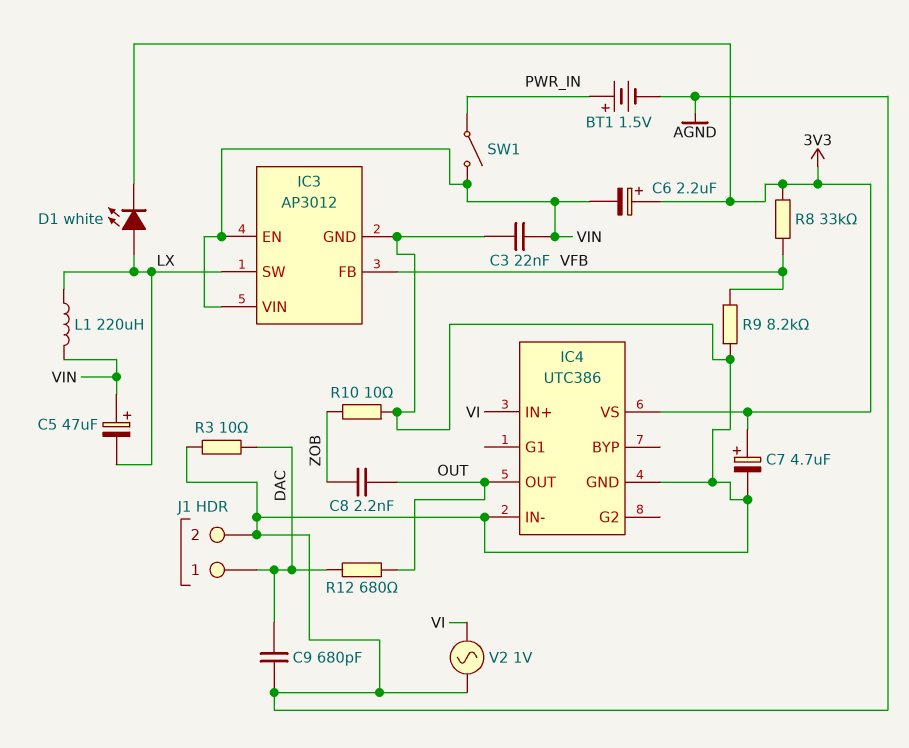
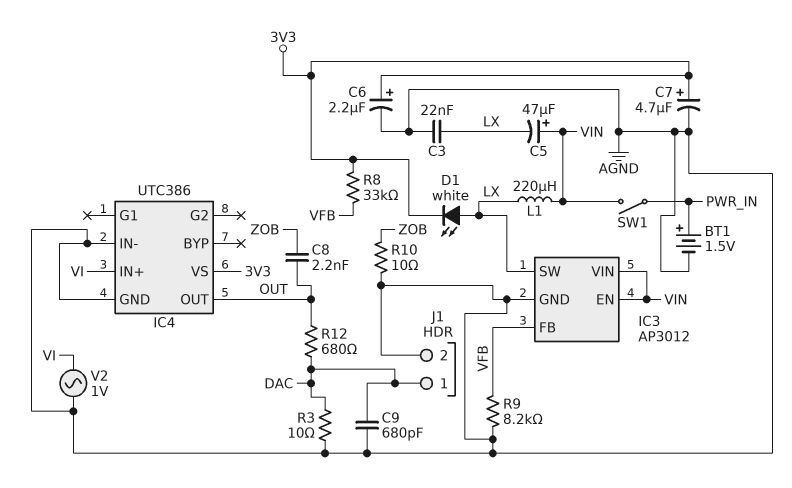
C3: 22nF (AGND, VIN) -> 22nF (AGND, LX)
C6: 2.2uF (plus 3V3, minus VIN) -> 2.2uF (plus 3V3, minus AGND)

